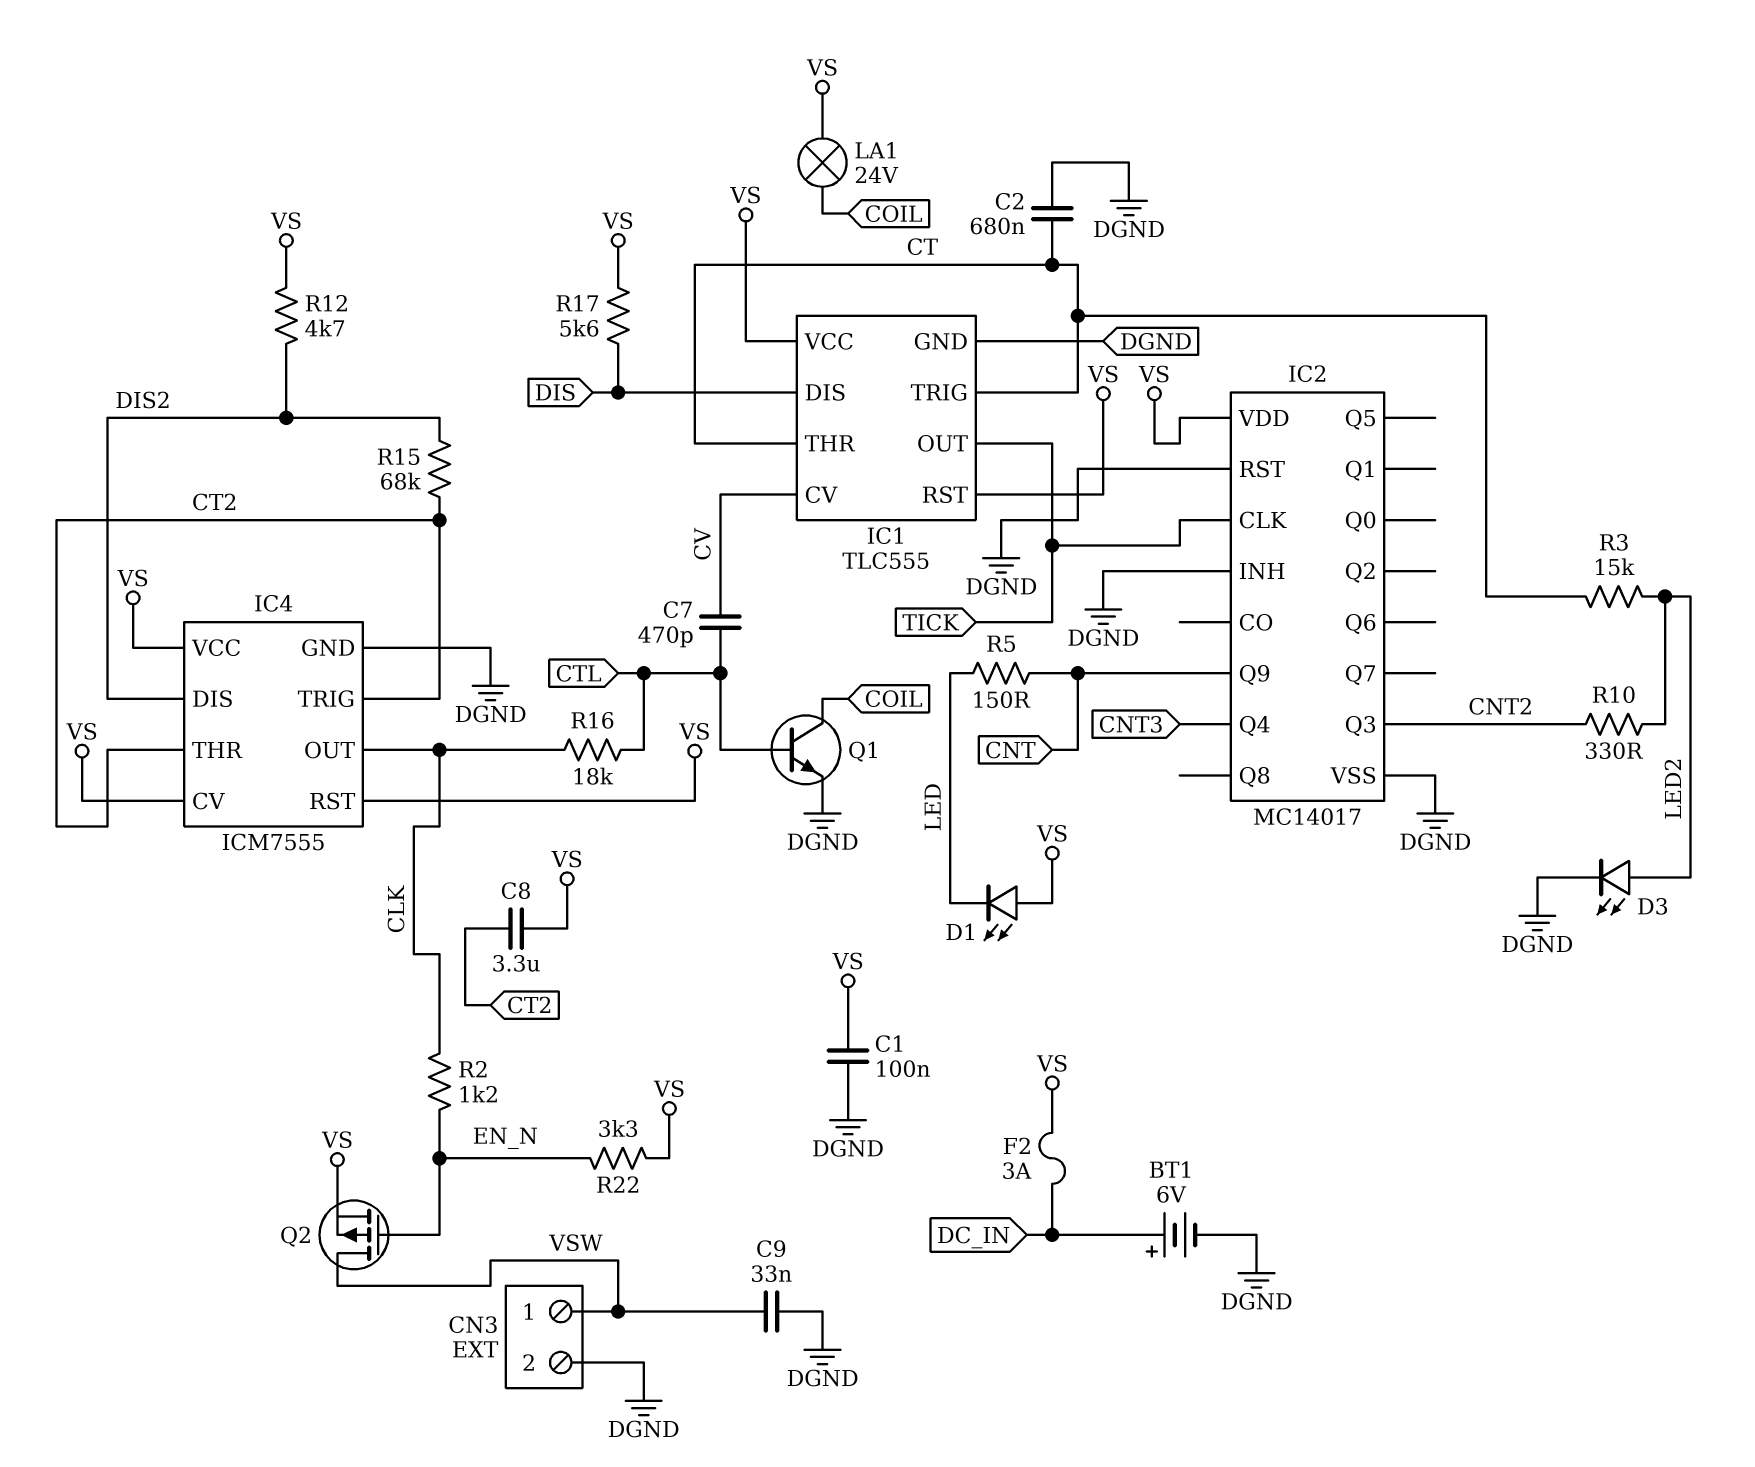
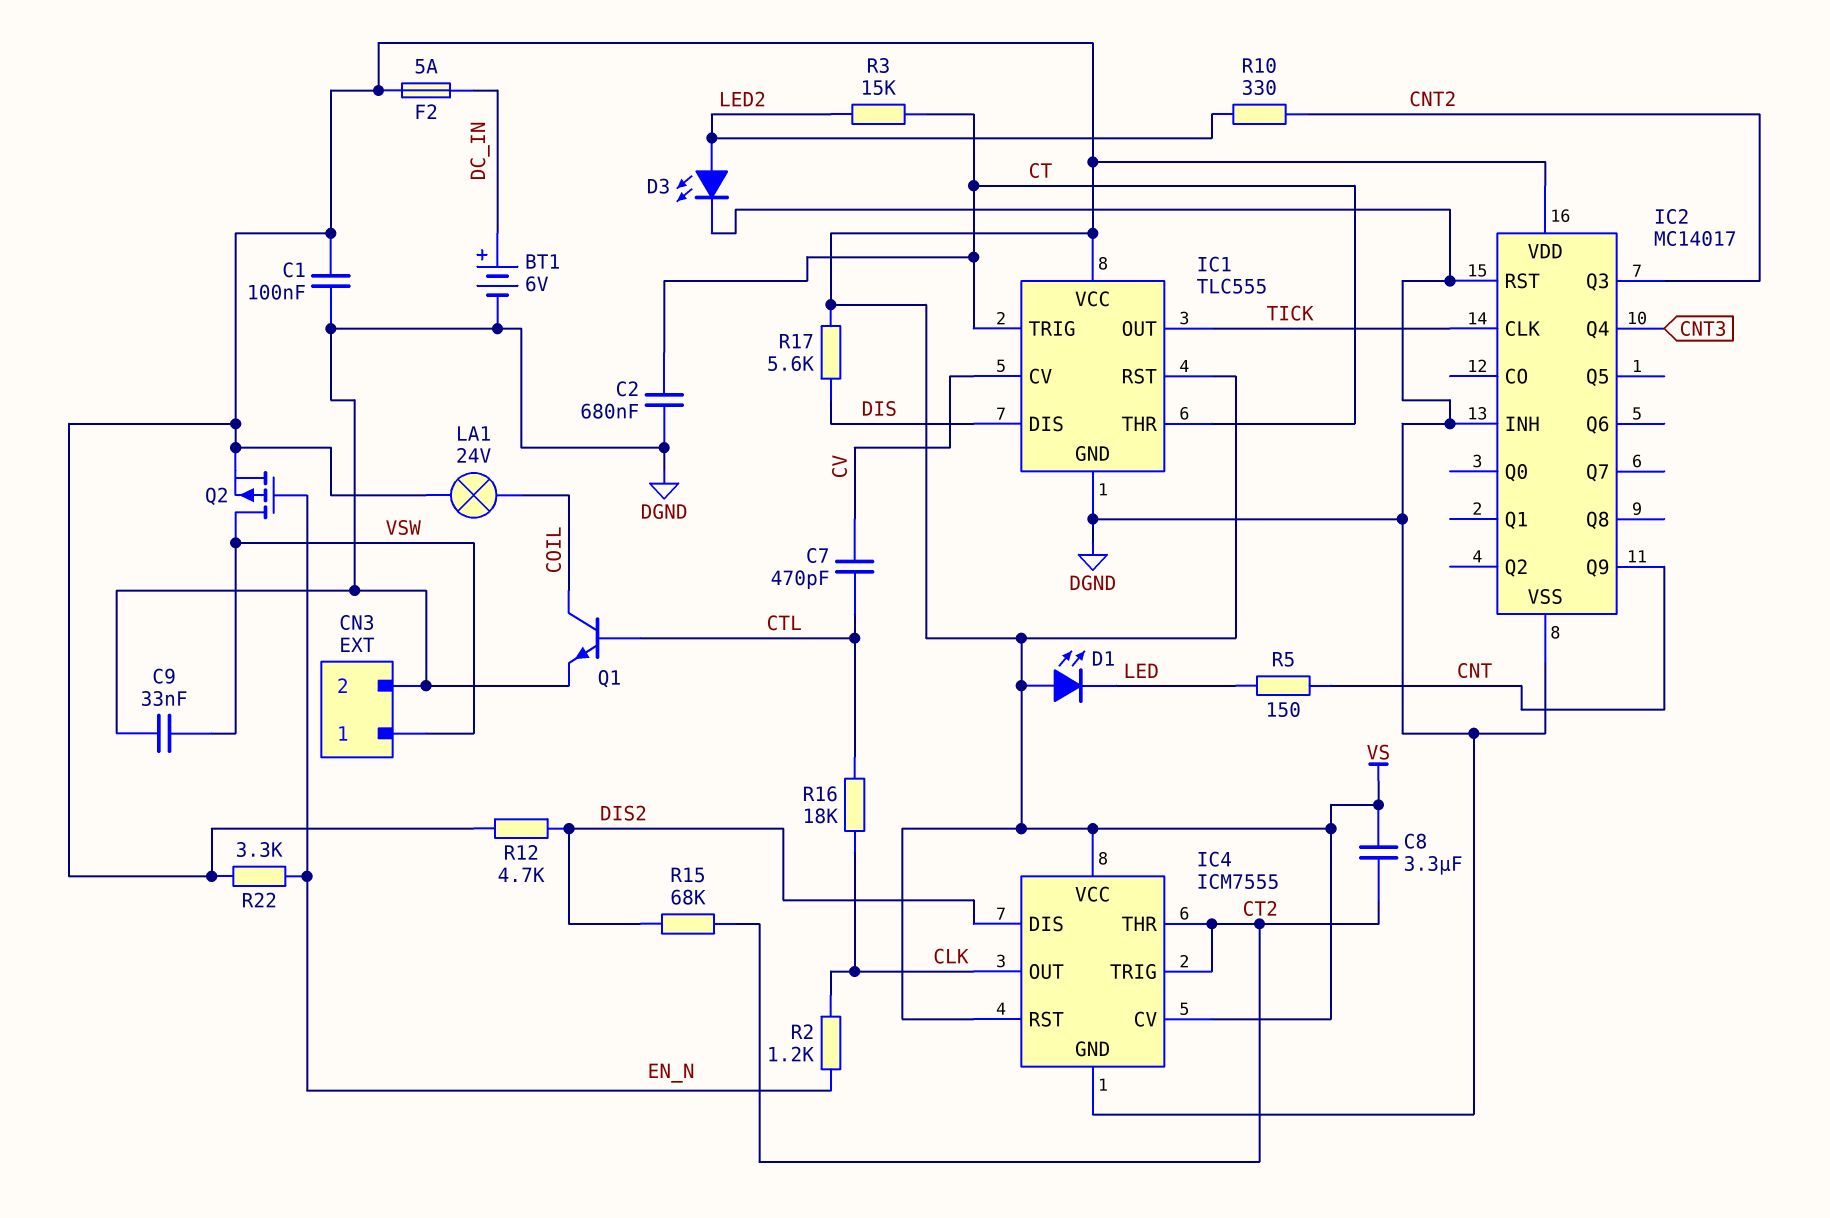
F2: 3A (DC_IN, VS) -> 5A (DC_IN, VS)

